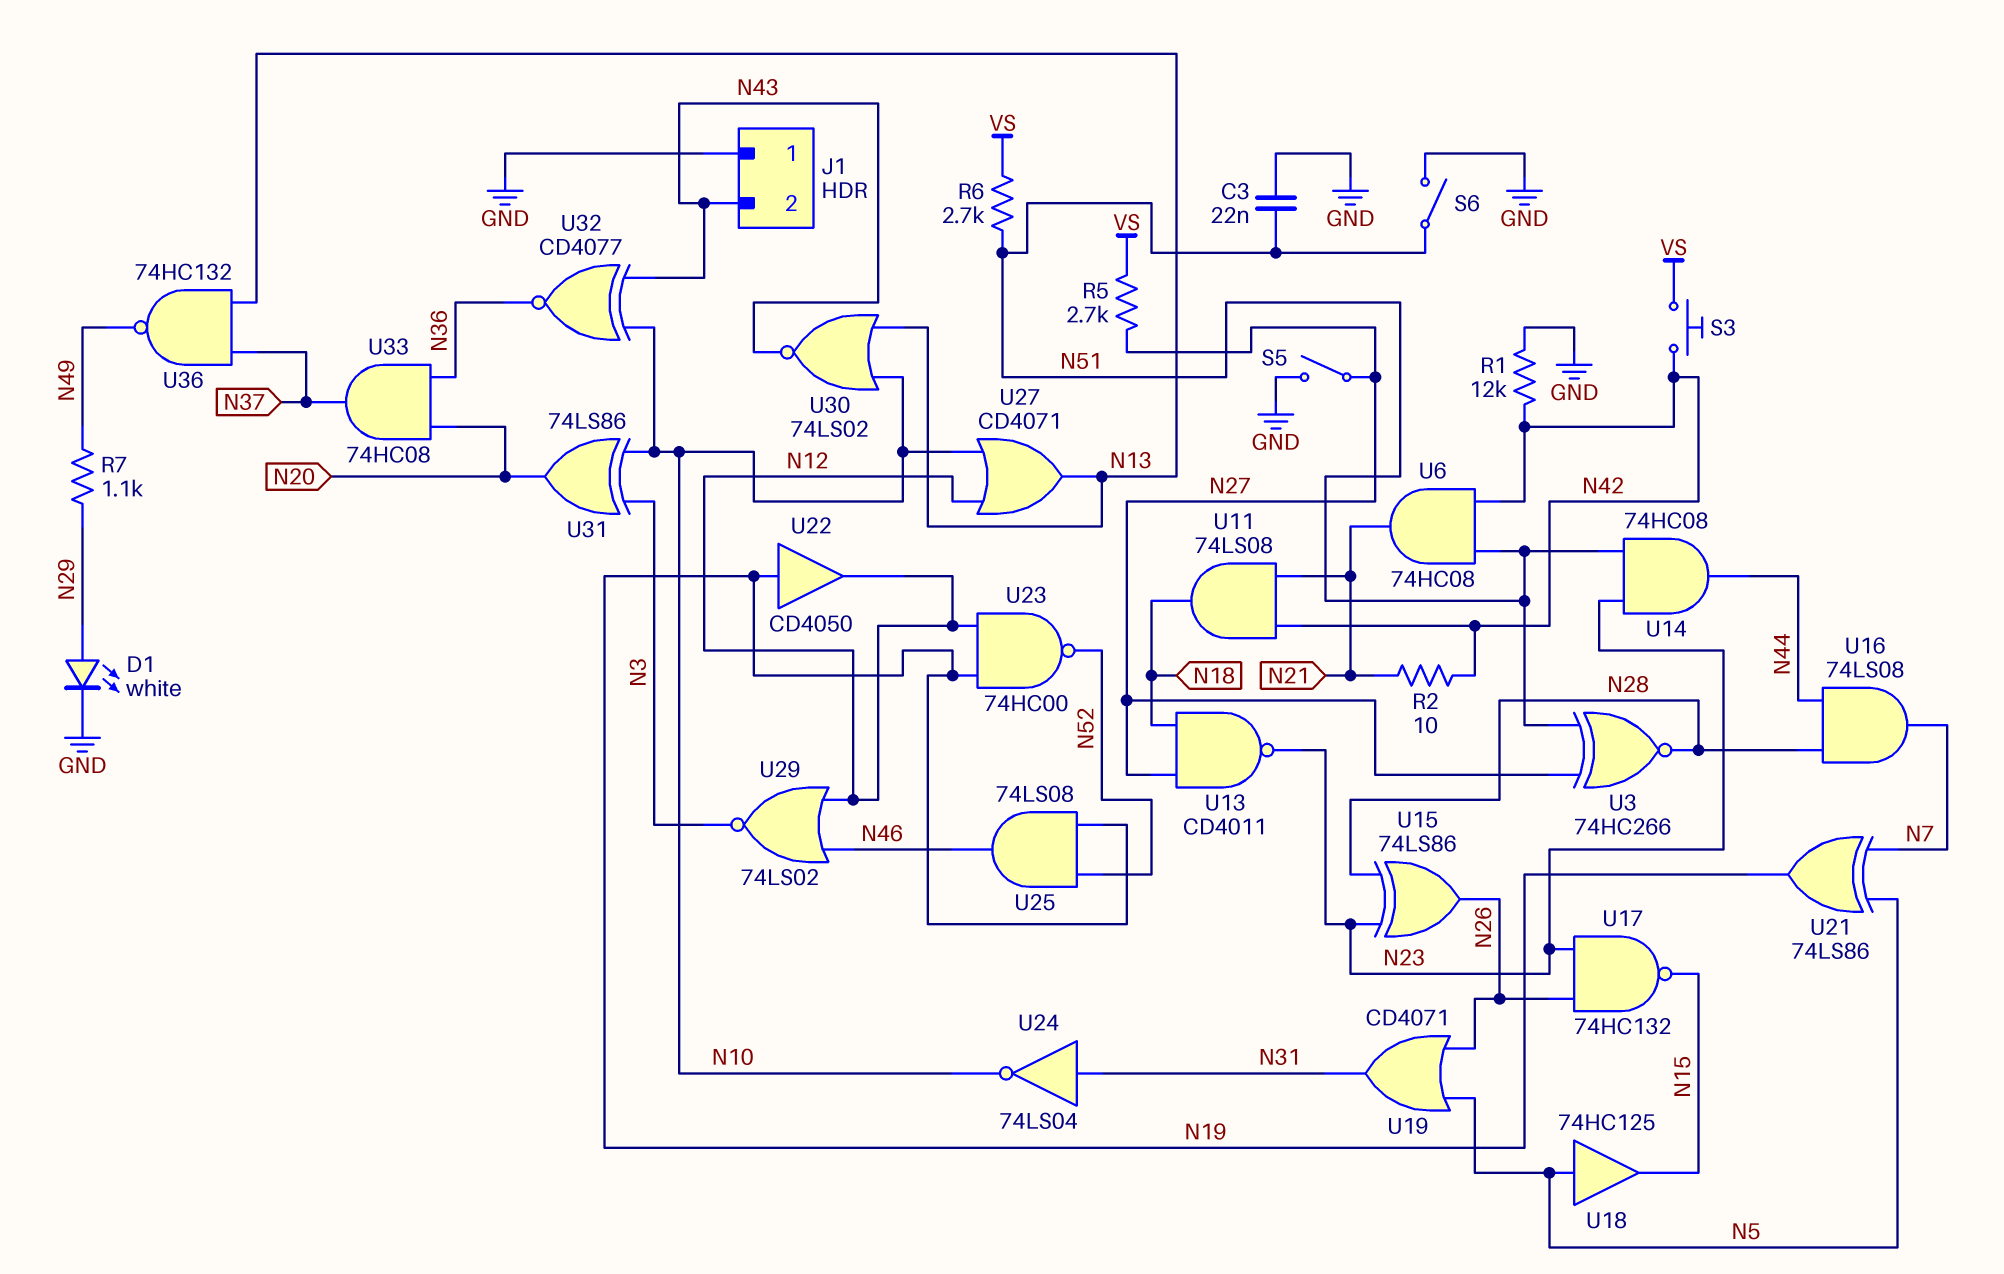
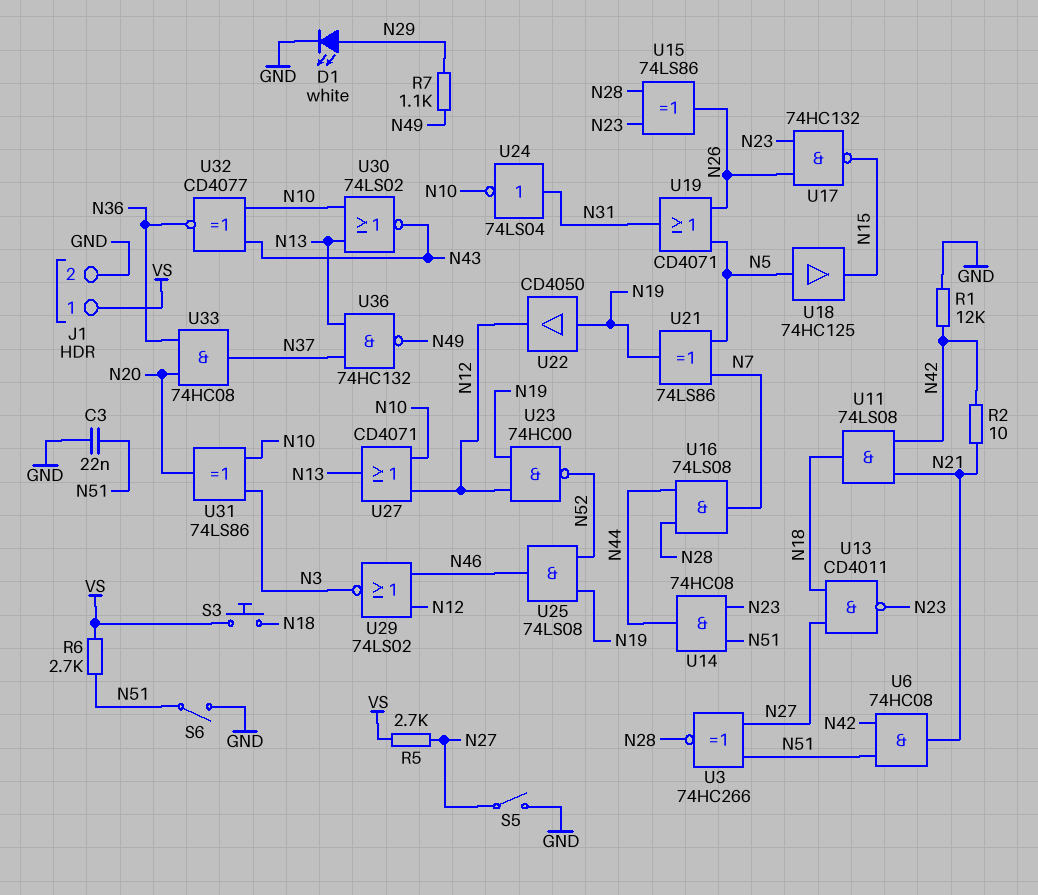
J1 pin 1: GND -> VS
J1 pin 2: N43 -> GND
S3: button (N42, VS) -> button (N18, VS)

